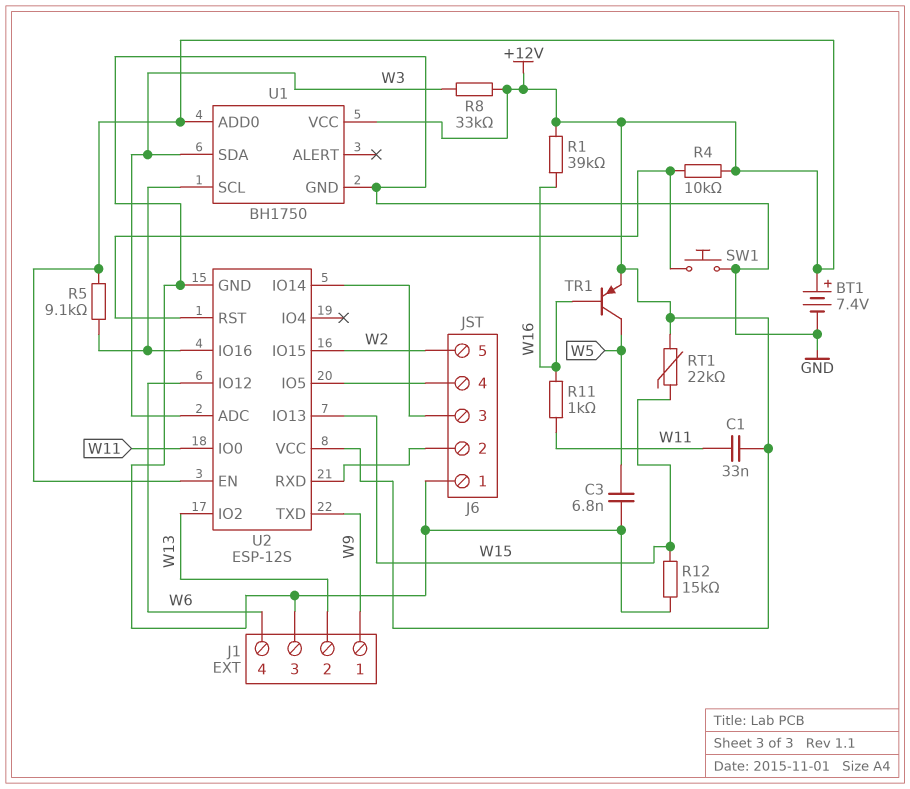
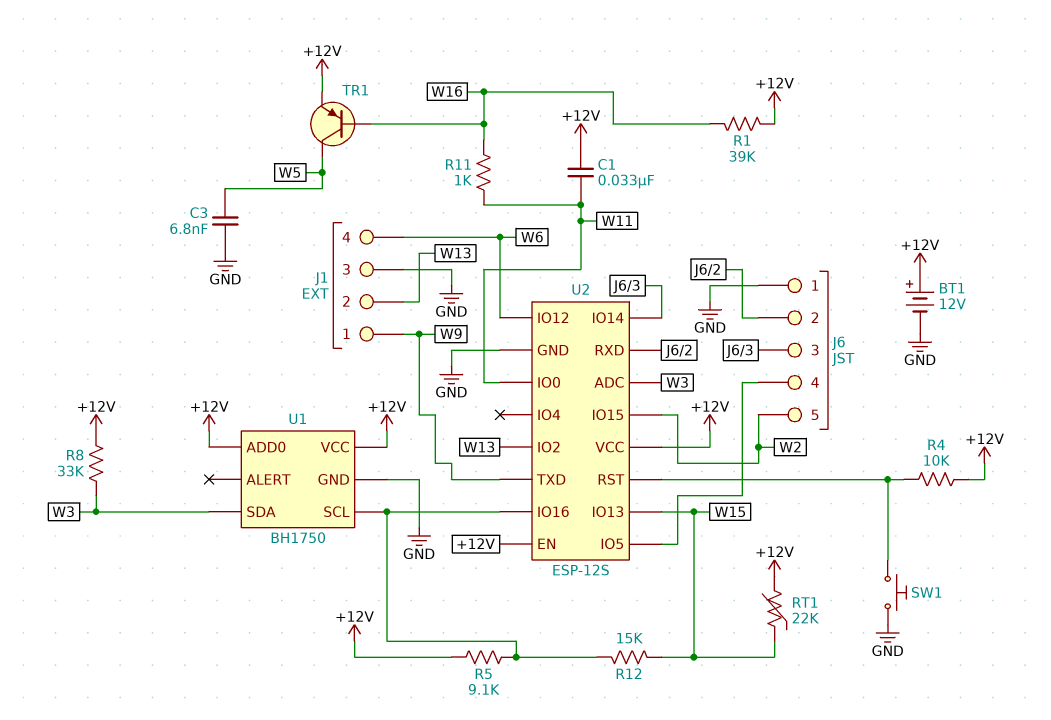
BT1: 7.4V (plus +12V, minus GND) -> 12V (plus +12V, minus GND)
R12: 15k (GND, W15) -> 15k (U1/SCL, W15)

